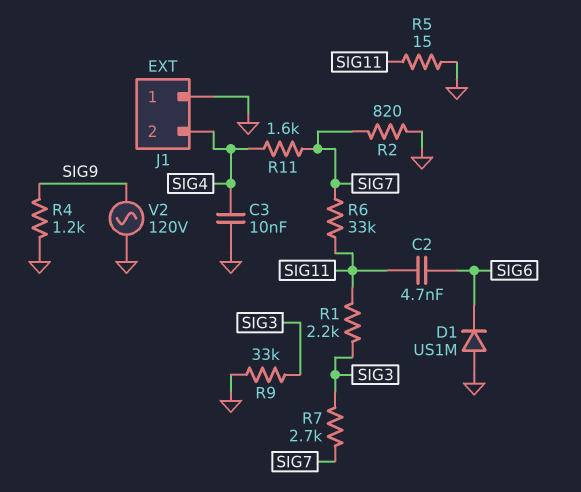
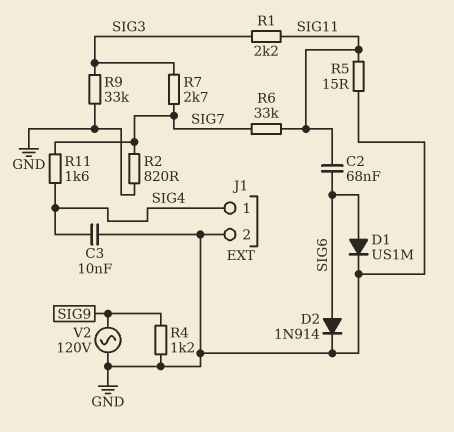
C2: 4.7nF (SIG6, SIG11) -> 68nF (SIG6, SIG11)
D1: diode US1M (A GND, K SIG6) -> diode US1M (A SIG6, K GND)
D2: none -> diode 1N914 (A SIG6, K GND)
J1 pin 1: GND -> SIG4
J1 pin 2: SIG4 -> GND

